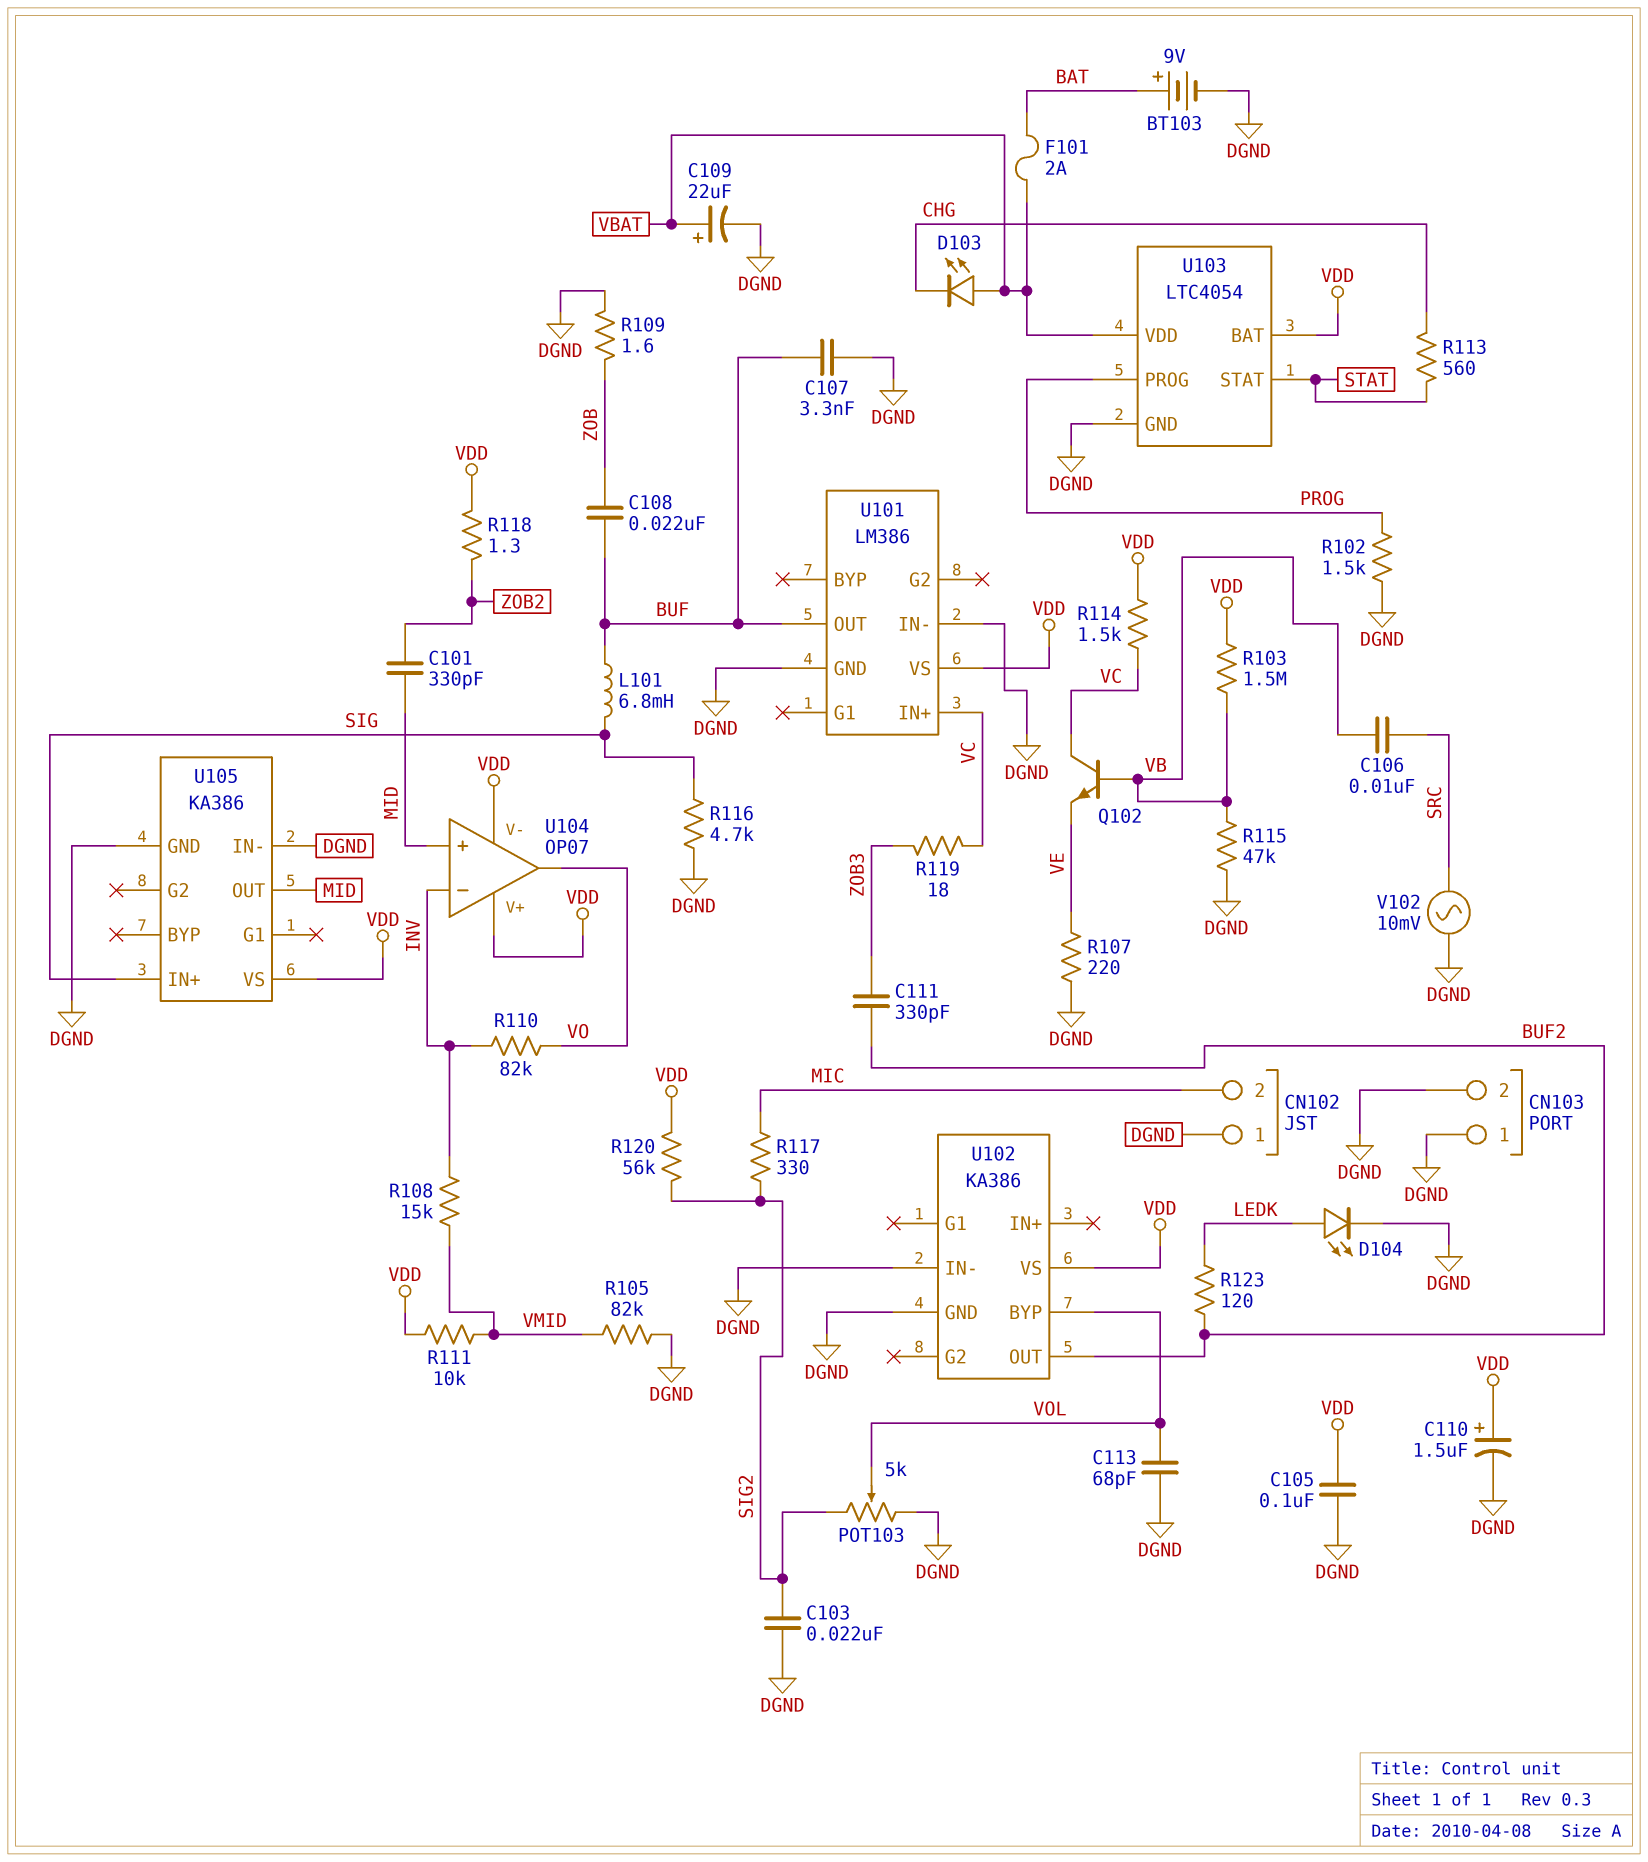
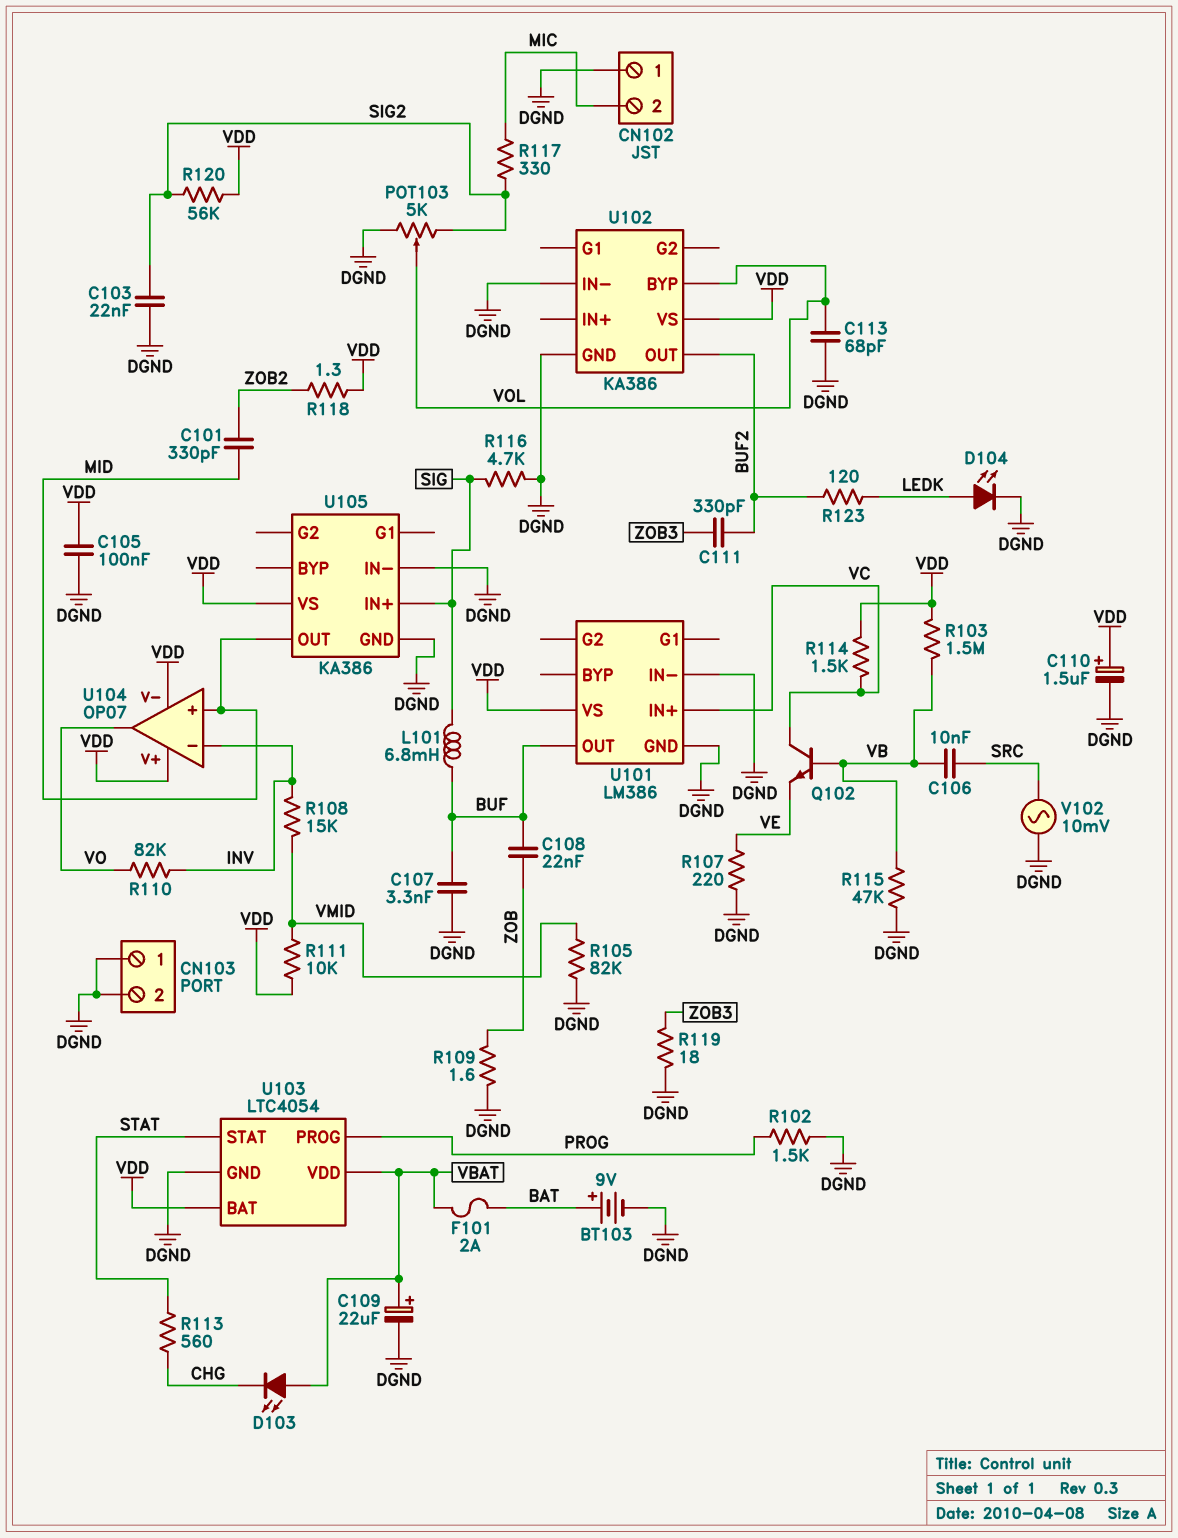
R119: 18 (VC, ZOB3) -> 18 (DGND, ZOB3)

